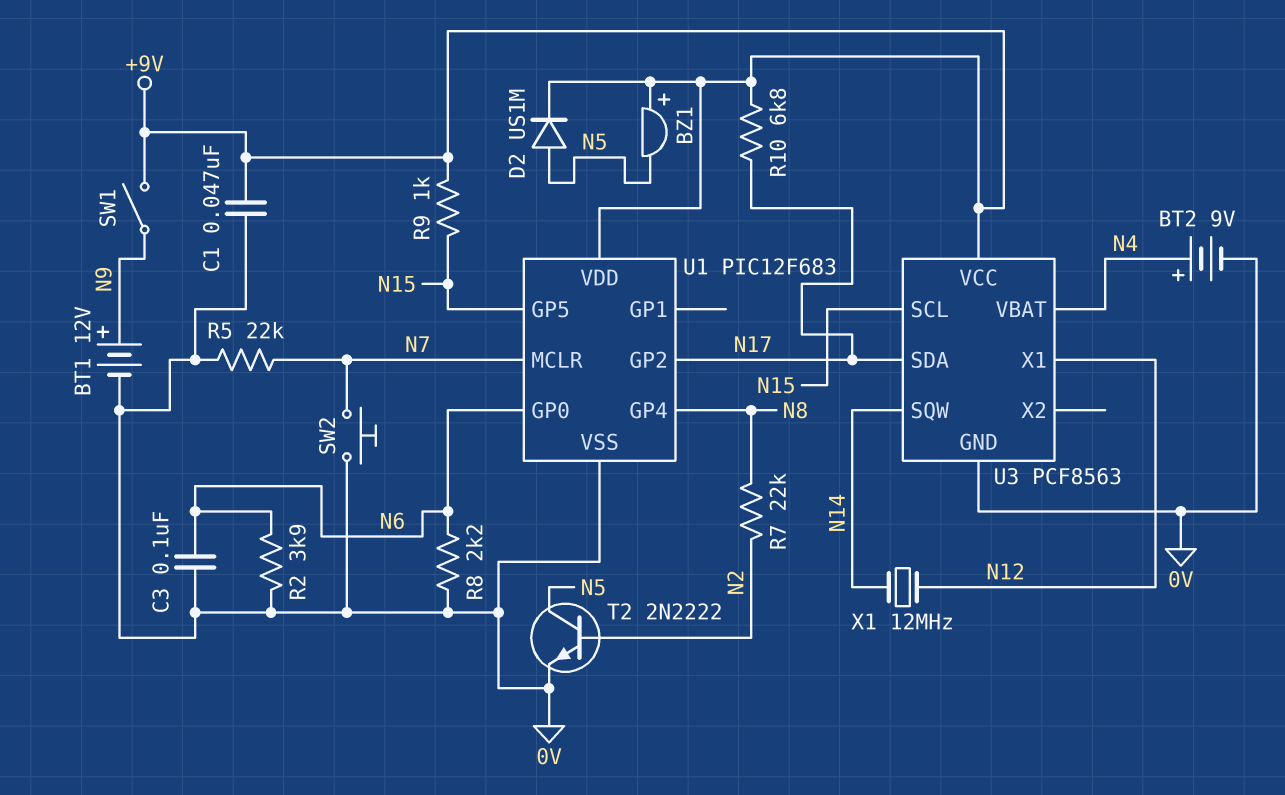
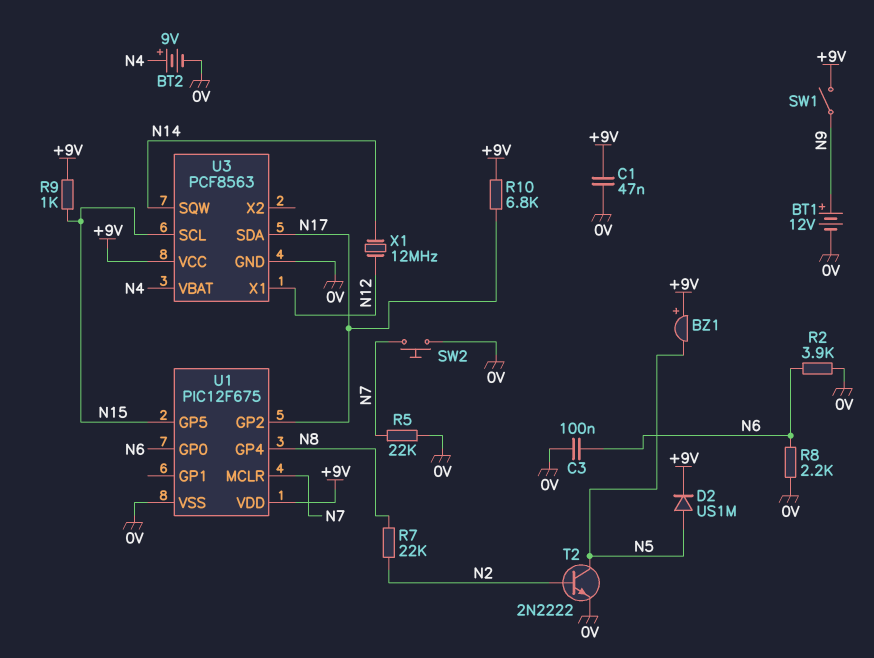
U1: PIC12F683 -> PIC12F675

